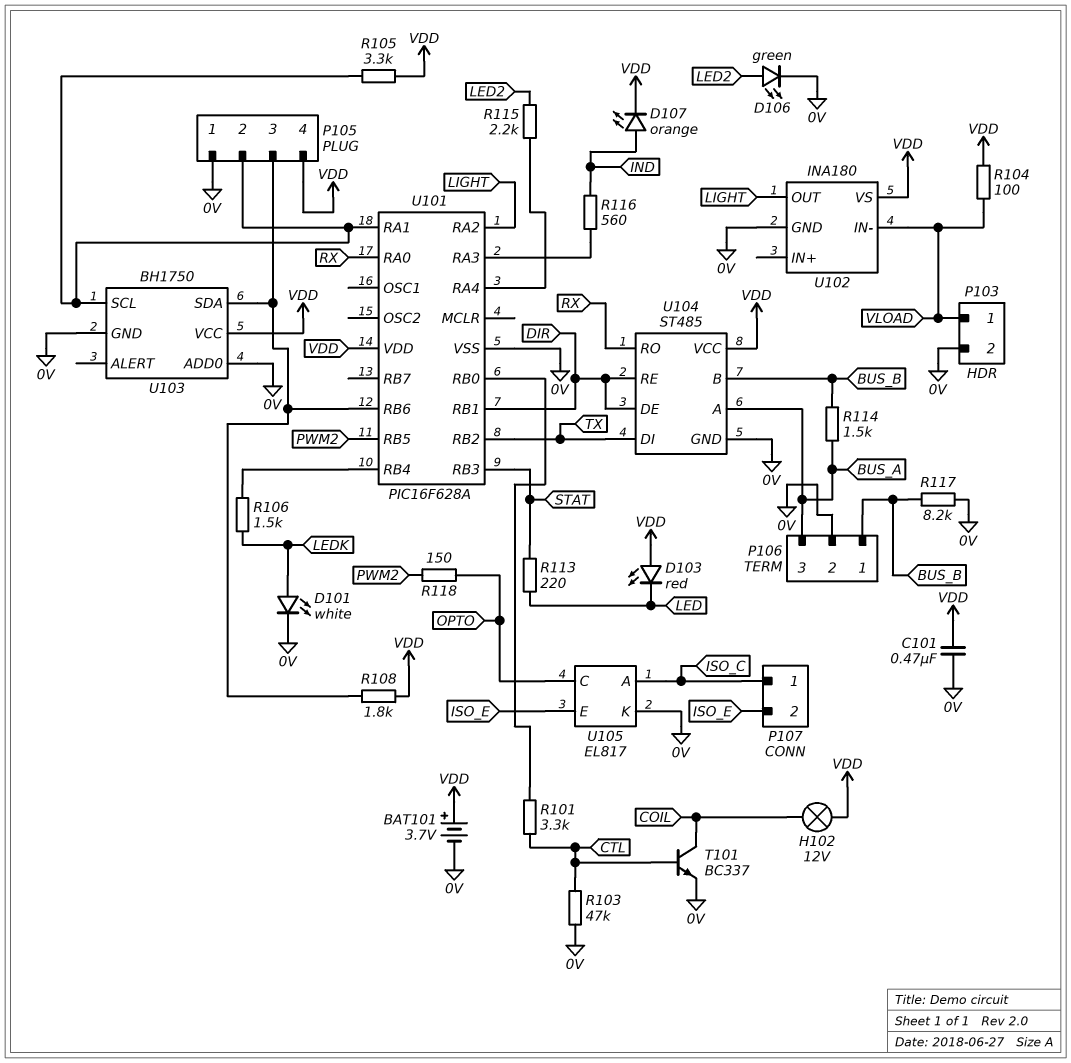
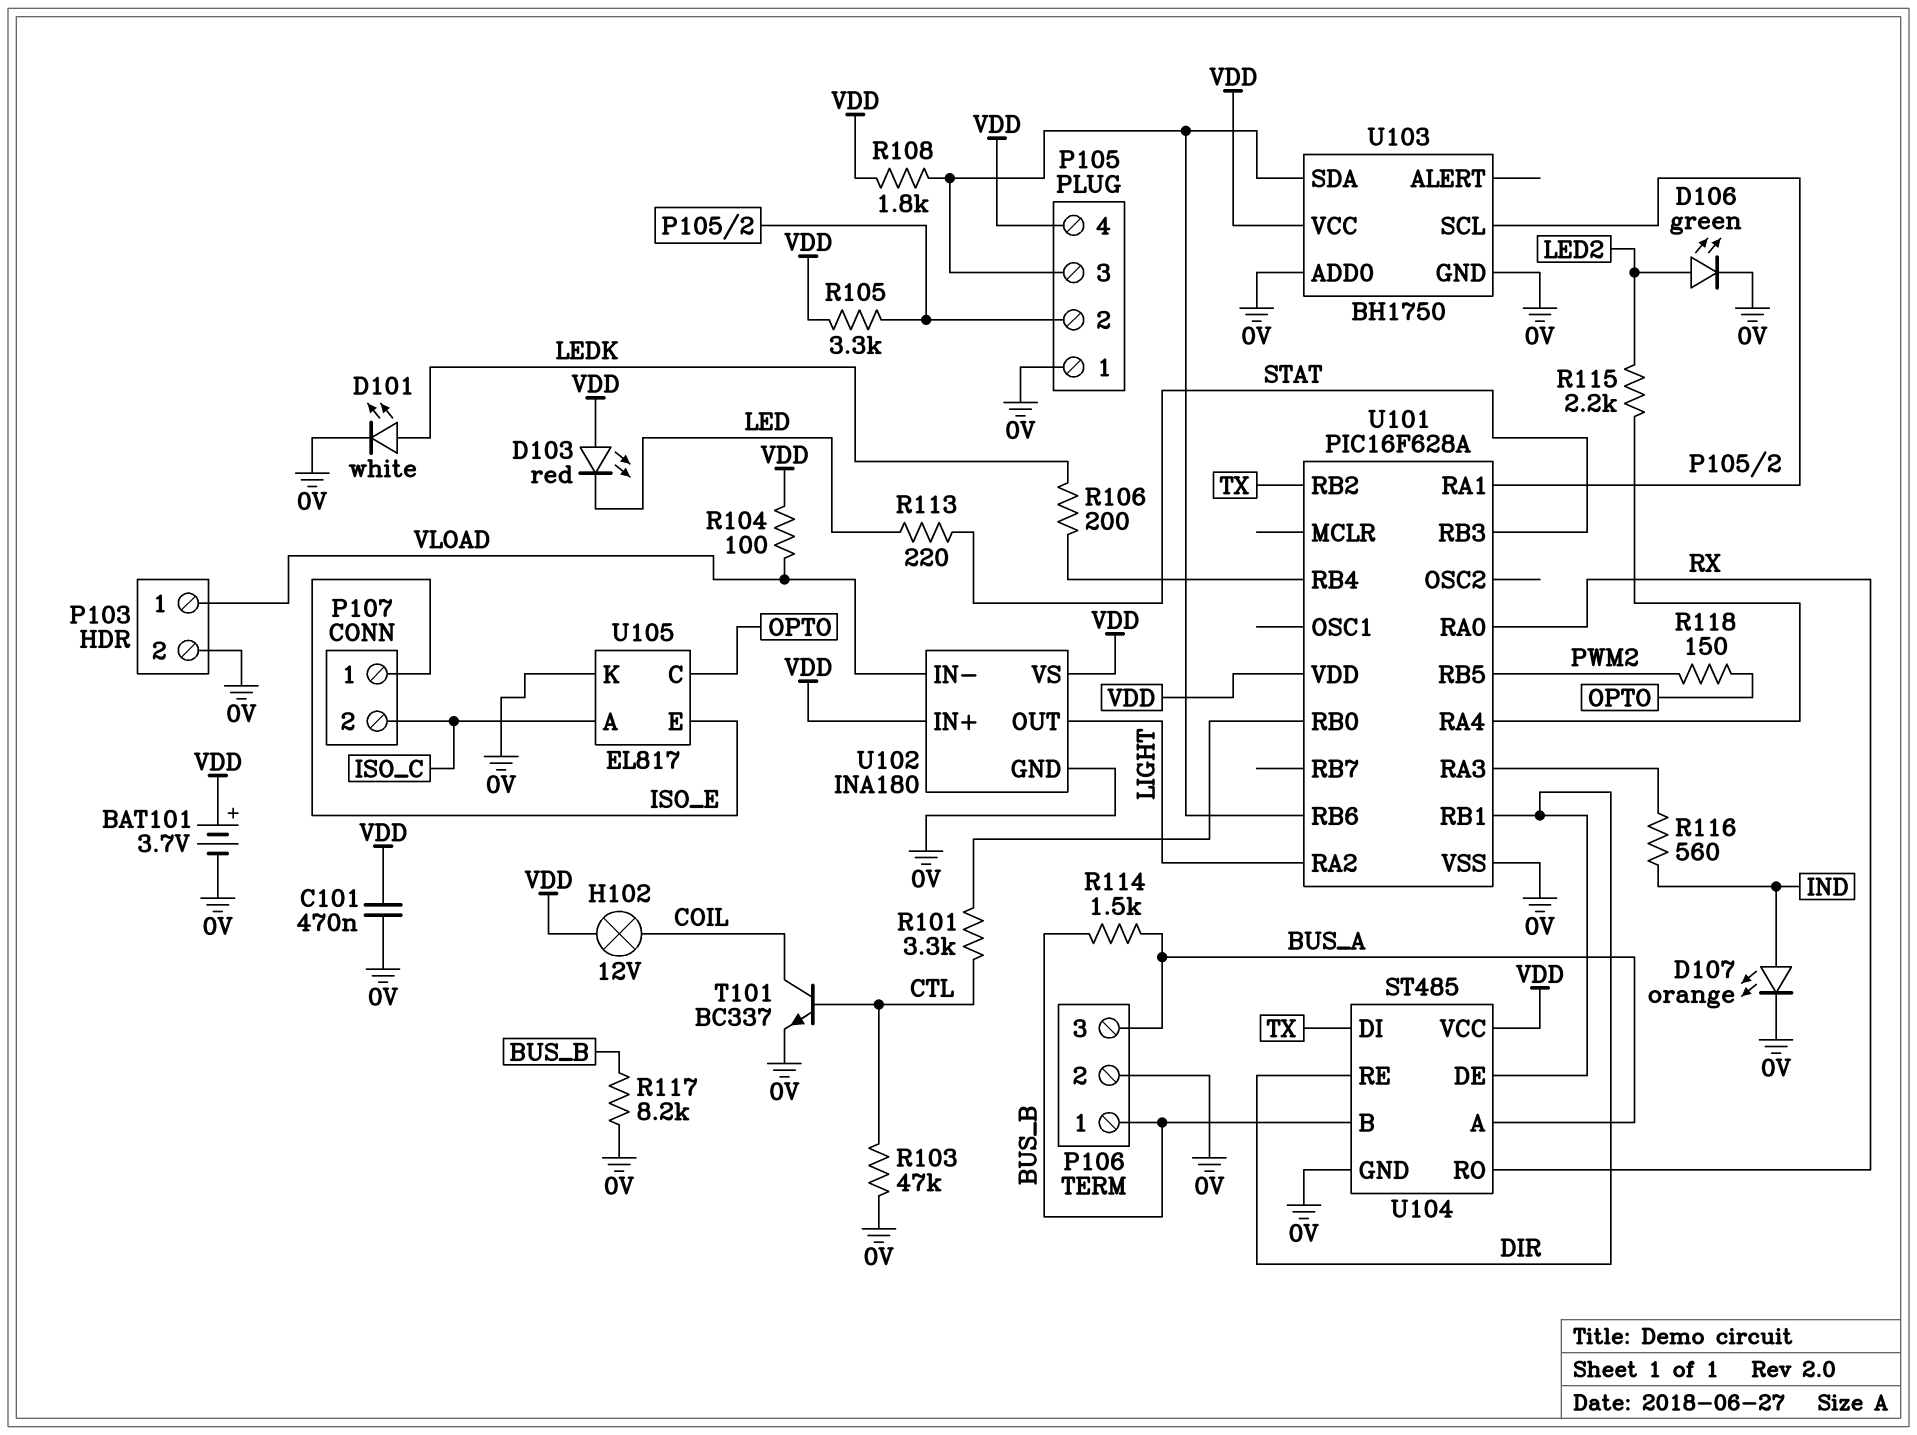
D107: LED orange (A IND, K VDD) -> LED orange (A IND, K 0V)
P107 pin 1: ISO_C -> ISO_E
P107 pin 2: ISO_E -> ISO_C
R106: 1.5k (LEDK, U101/RB4) -> 200 (LEDK, U101/RB4)
U102 pin IN+: none -> VDD

